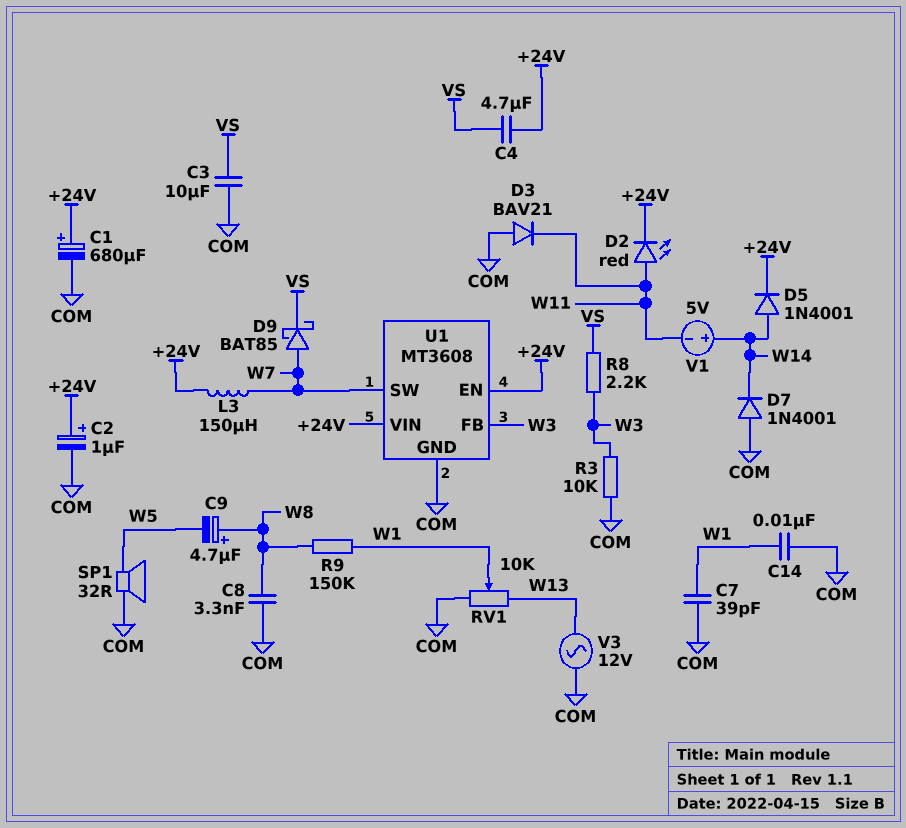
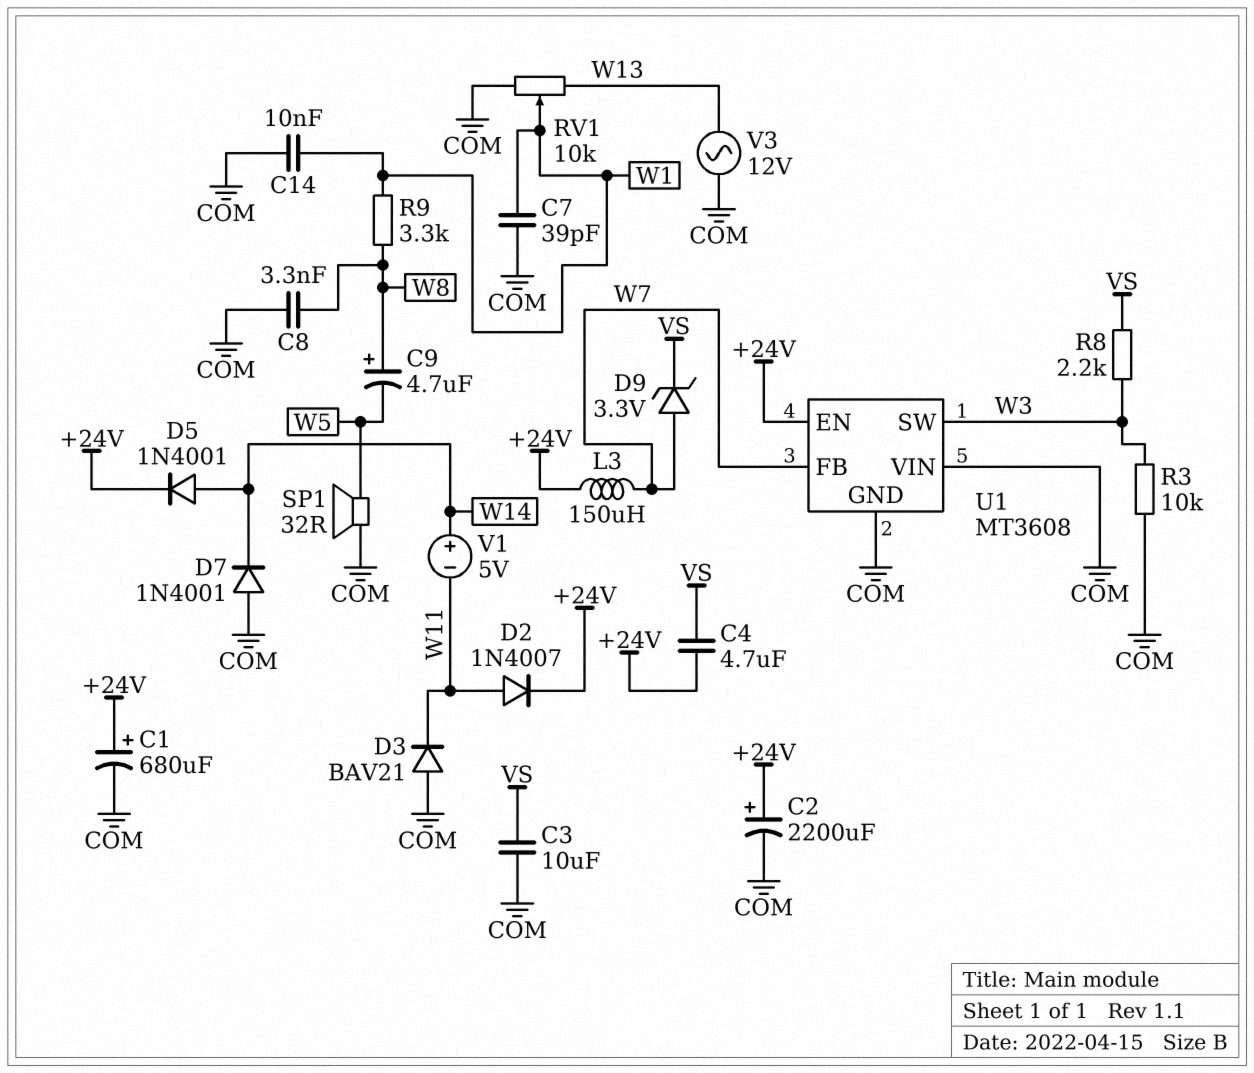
C2: 1uF (plus +24V, minus COM) -> 2200uF (plus +24V, minus COM)
D2: LED red (A W11, K +24V) -> diode 1N4007 (A W11, K +24V)
D9: schottky BAT85 (A W7, K VS) -> zener 3.3V (A W7, K VS)
R9: 150k (W1, W8) -> 3.3k (W1, W8)
U1 pin FB: W3 -> W7
U1 pin SW: W7 -> W3
U1 pin VIN: +24V -> COM

